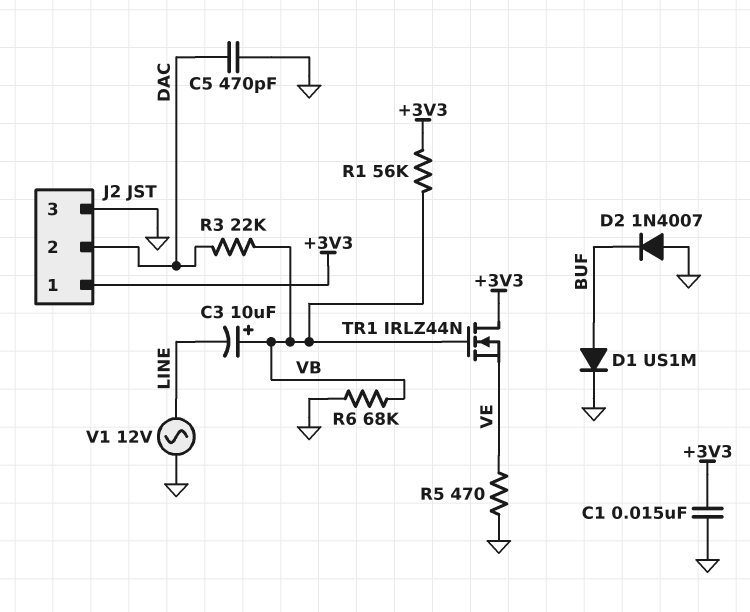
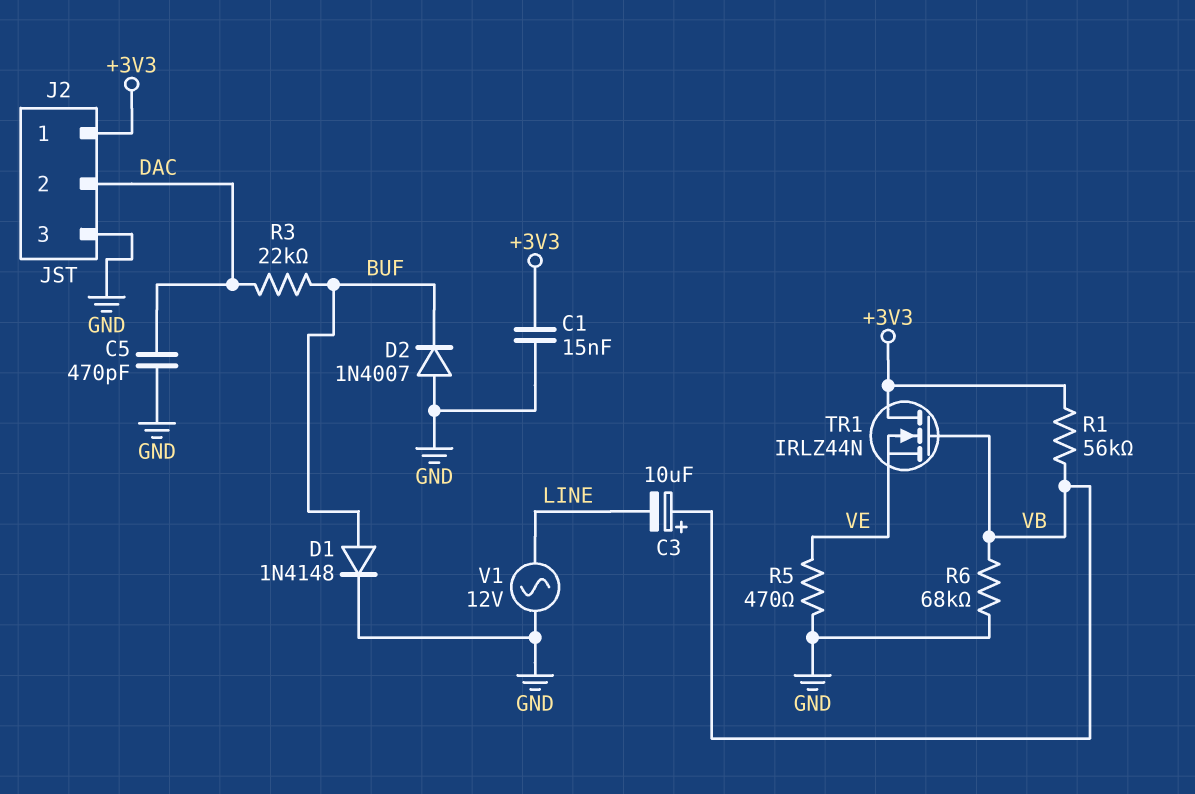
D1: diode US1M (A BUF, K GND) -> diode 1N4148 (A BUF, K GND)
R3: 22k (DAC, VB) -> 22k (BUF, DAC)

